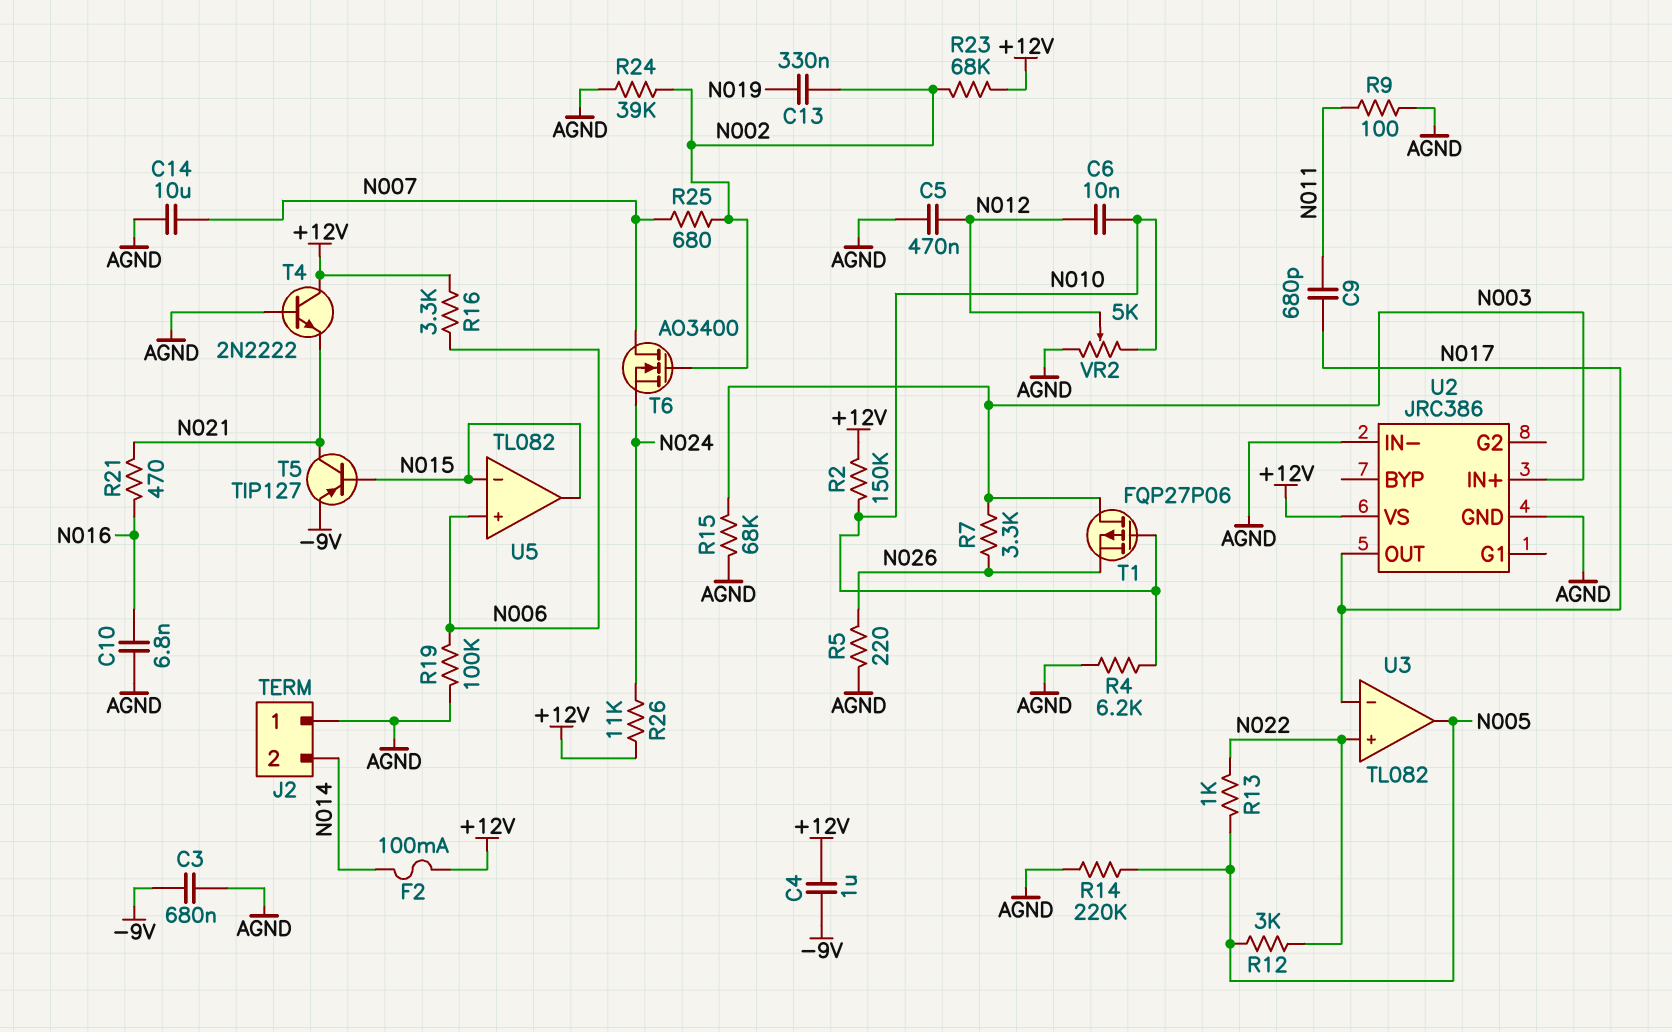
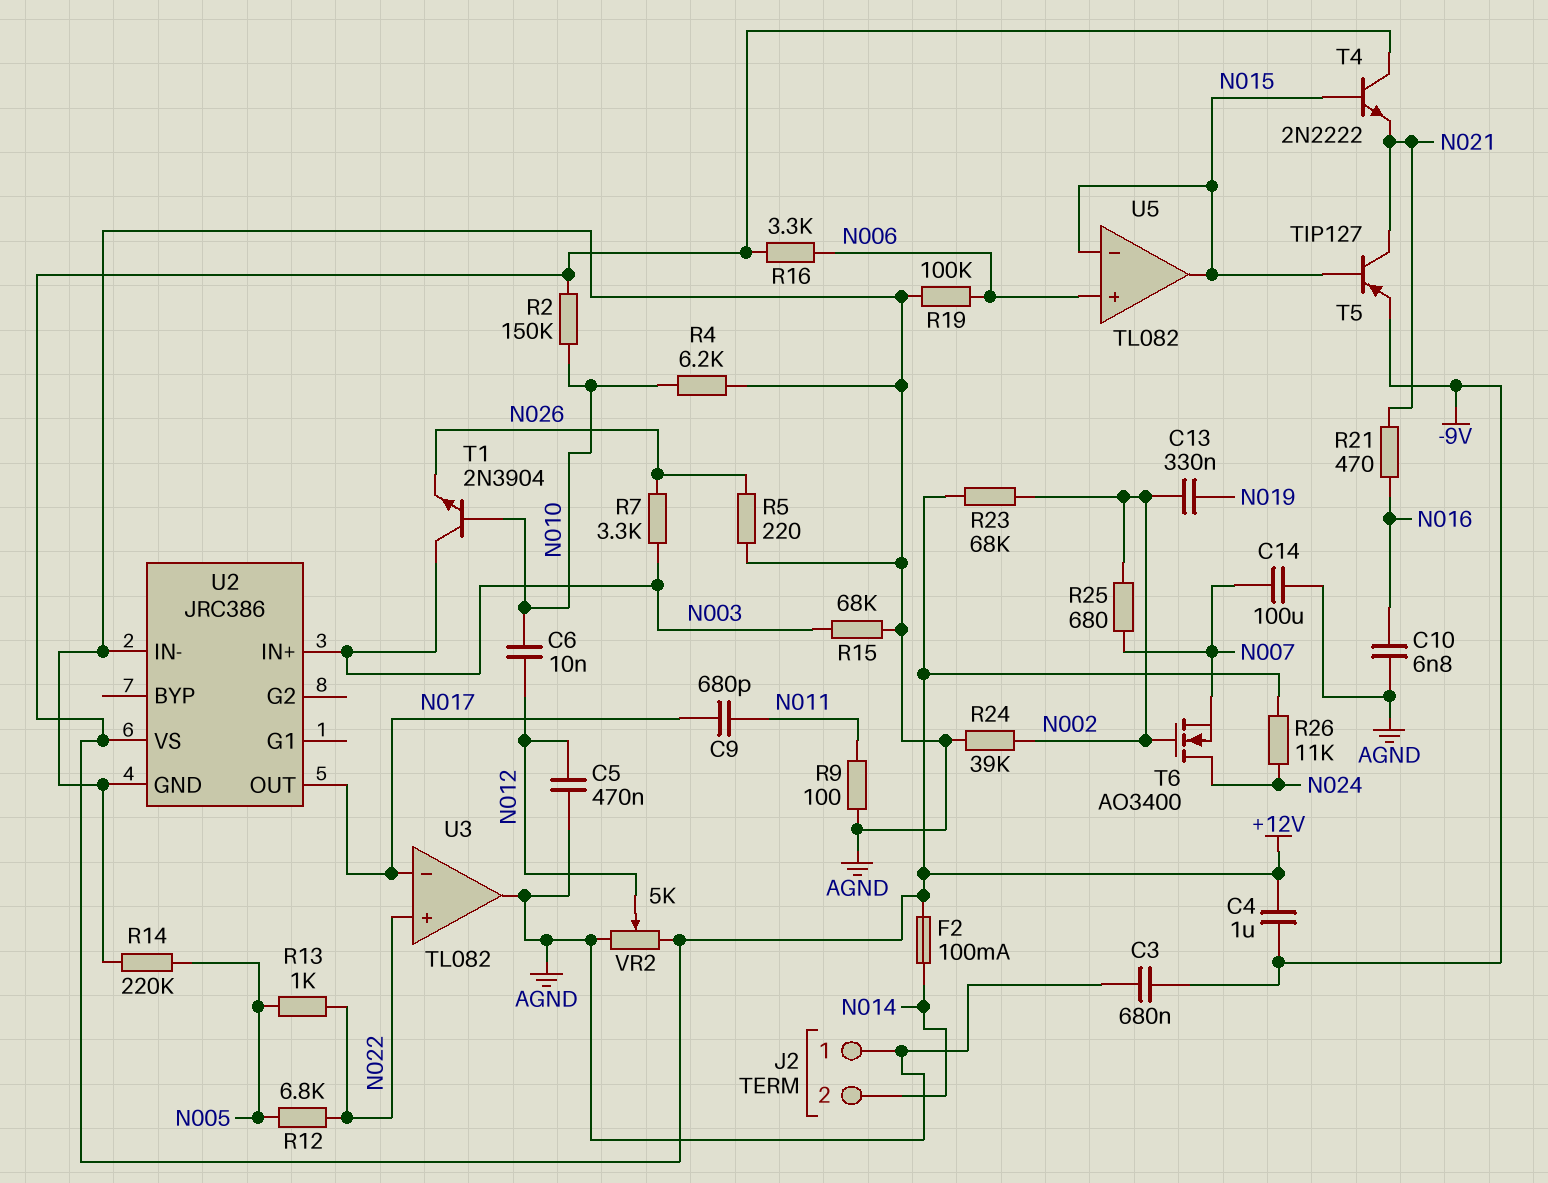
C14: 10uF (AGND, N007) -> 100uF (AGND, N007)
R12: 3k (N005, N022) -> 6.8k (N005, N022)
T1: PMOS FQP27P06 (G N010, D N003, S N026) -> NPN 2N3904 (B N010, C N003, E N026)
T4: NPN 2N2222 (B AGND, C +12V, E N021) -> NPN 2N2222 (B N015, C +12V, E N021)
T6: NMOS AO3400 (G N002, D N007, S N024) -> NMOS AO3400 (G N002, D N024, S N007)
U3 pin out: N005 -> AGND
VR2: 5k (AGND, N010, wiper N012) -> 5k (+12V, AGND, wiper N012)

